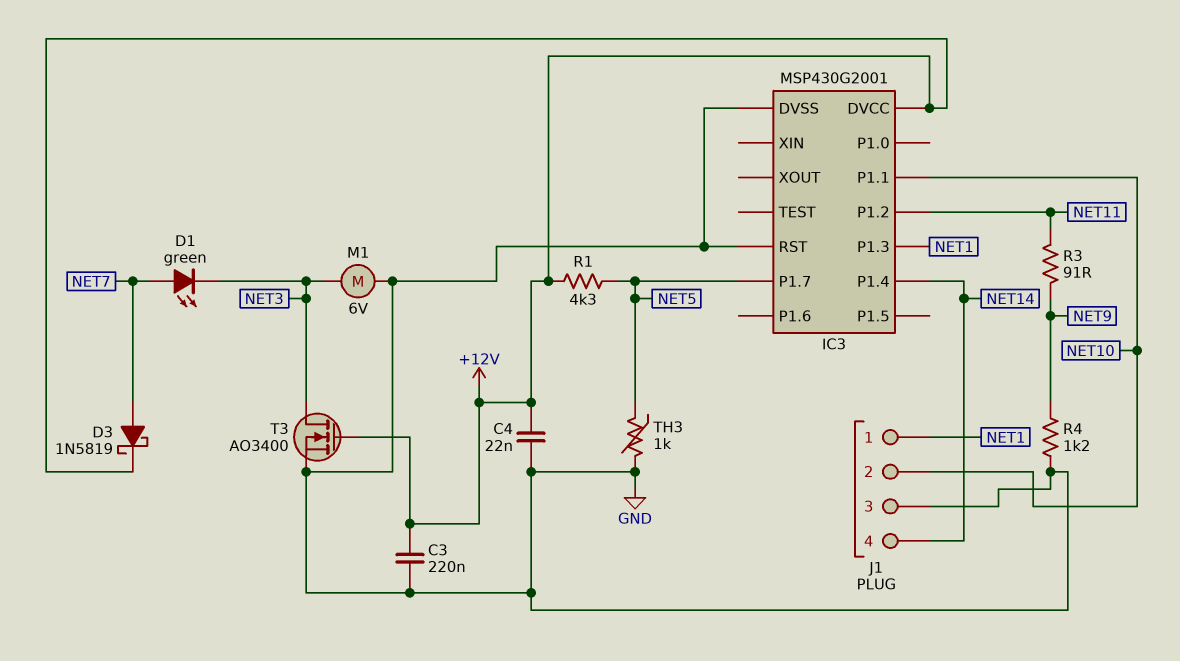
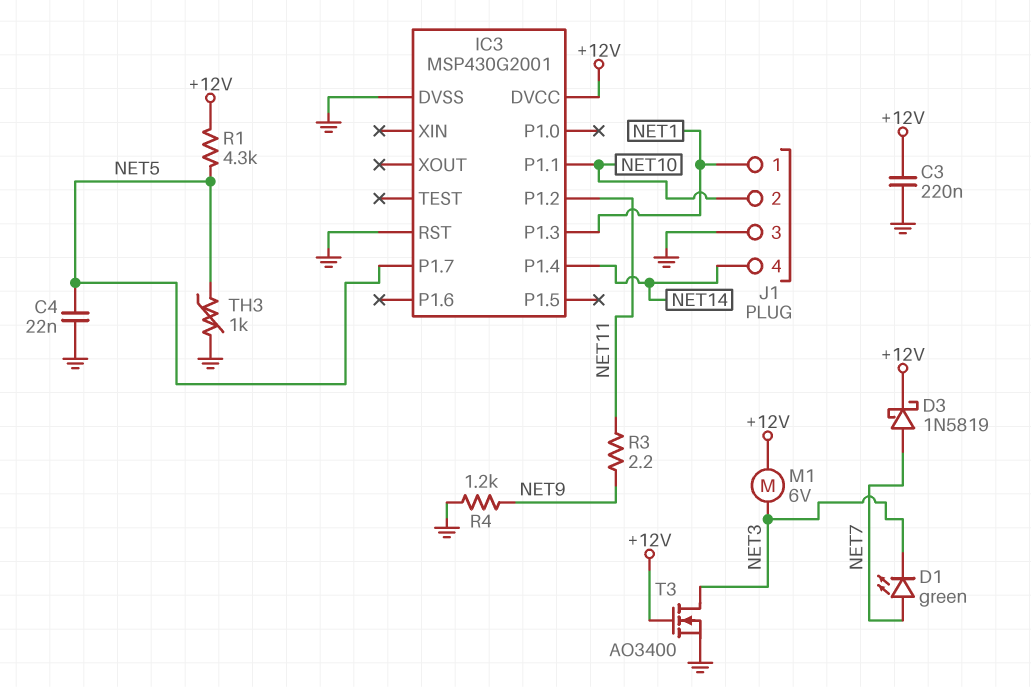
C4: 22nF (+12V, GND) -> 22nF (GND, NET5)
M1: motor 6V (GND, NET3) -> motor 6V (+12V, NET3)
R3: 91 (NET9, NET11) -> 2.2 (NET9, NET11)

